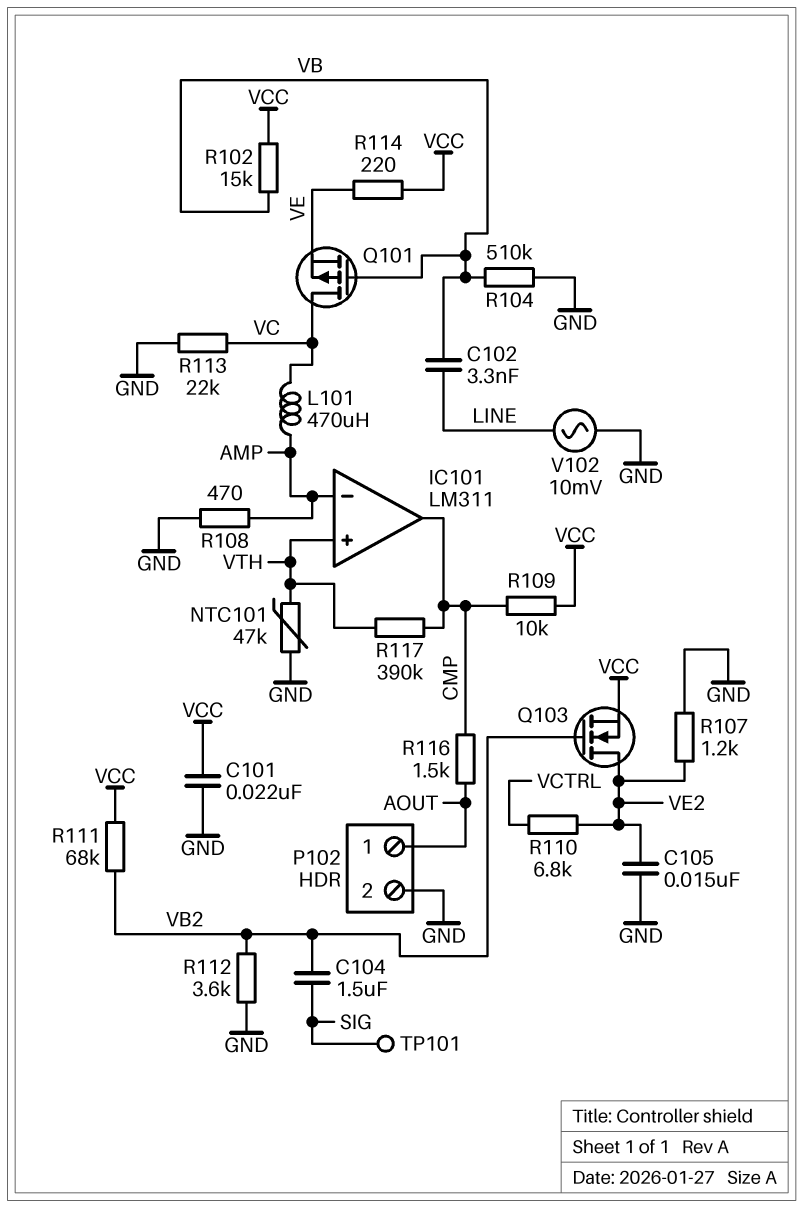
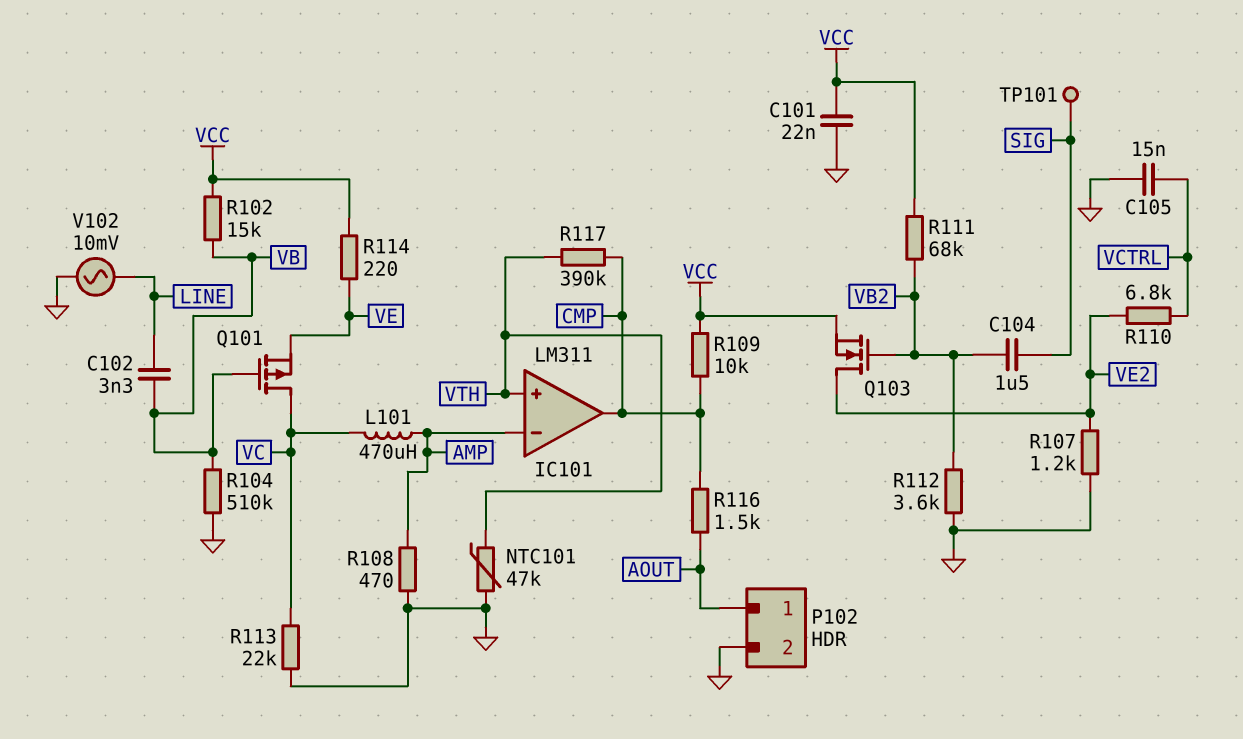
C105: 15nF (GND, VE2) -> 15nF (GND, VCTRL)

